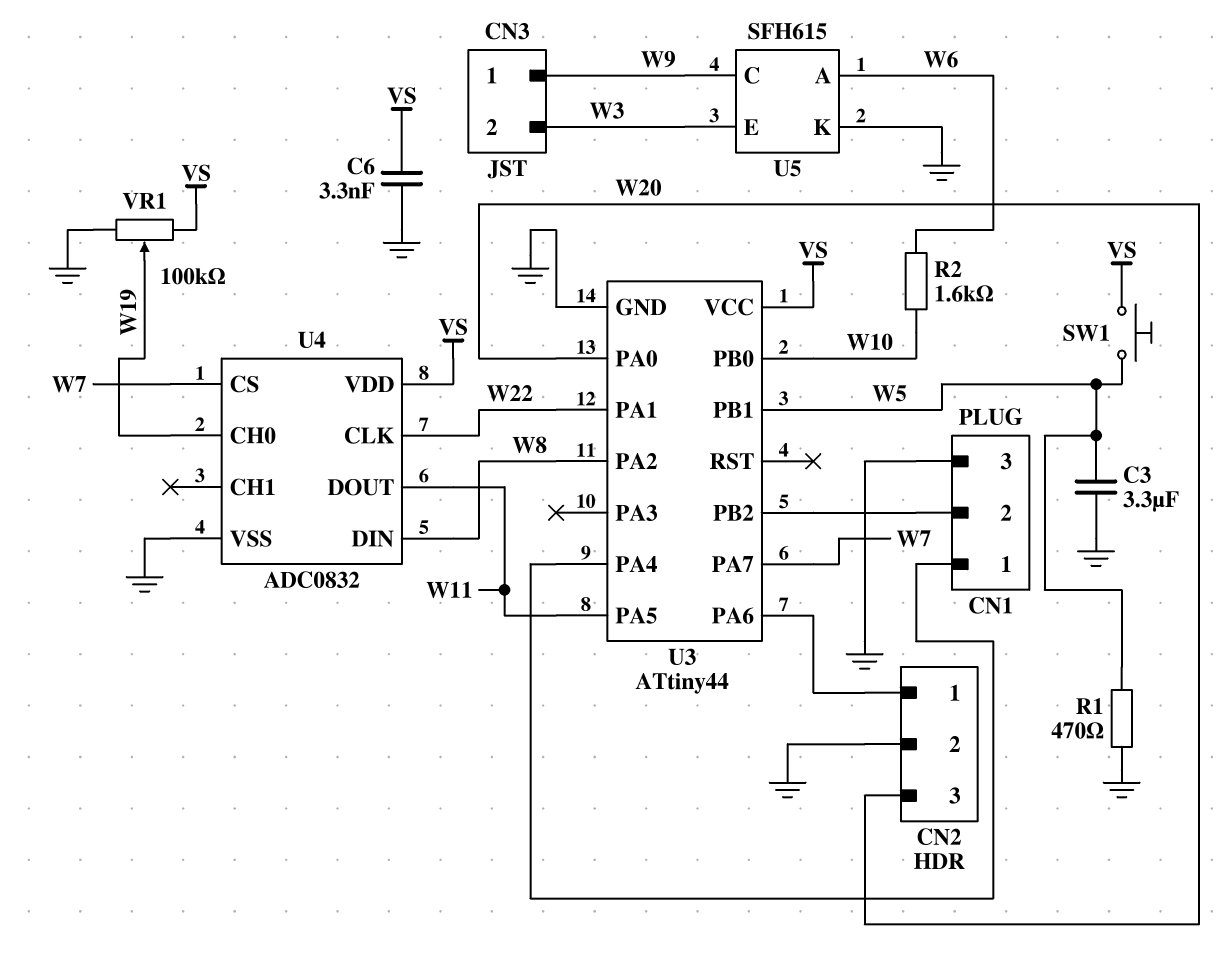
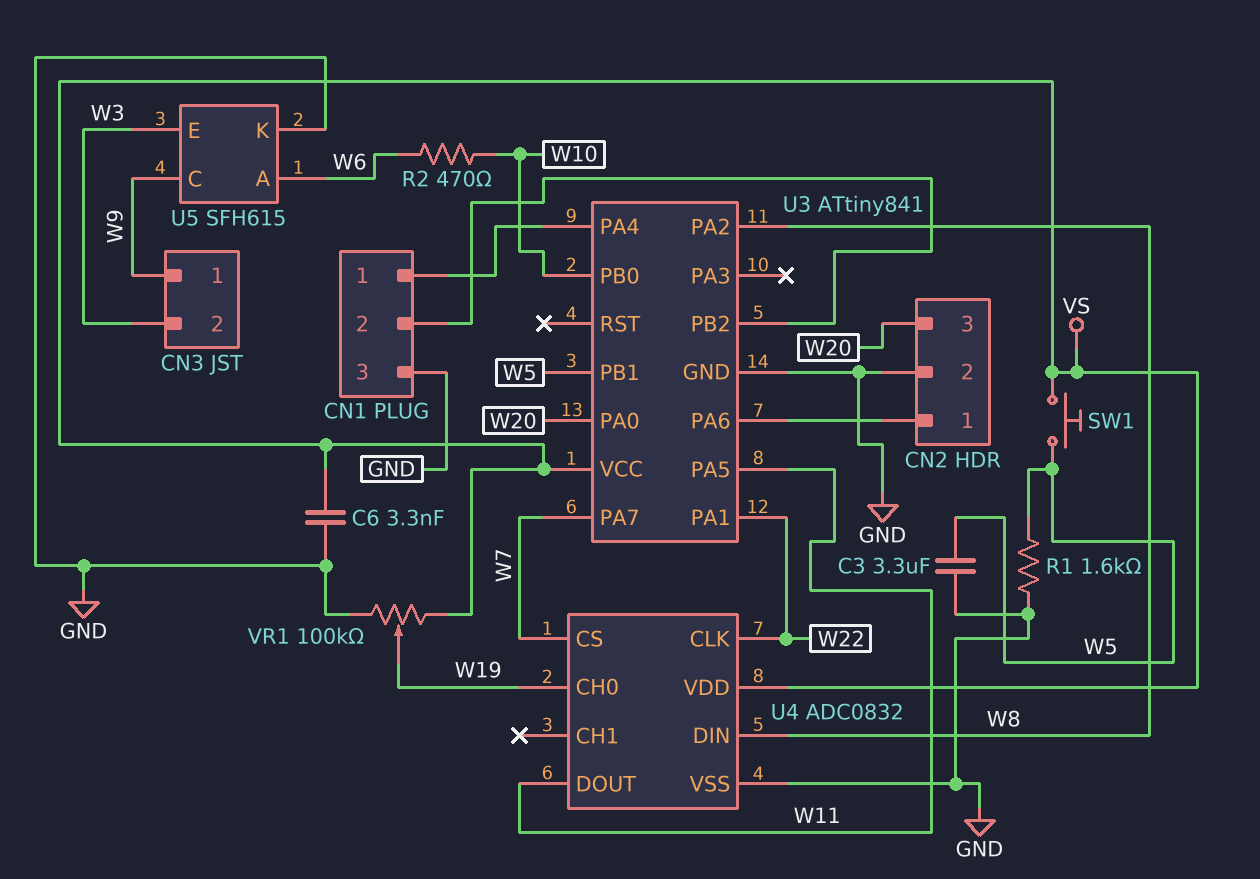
R1: 470 (GND, W5) -> 1.6k (GND, W5)
R2: 1.6k (W6, W10) -> 470 (W6, W10)
U3: ATtiny44 -> ATtiny841

